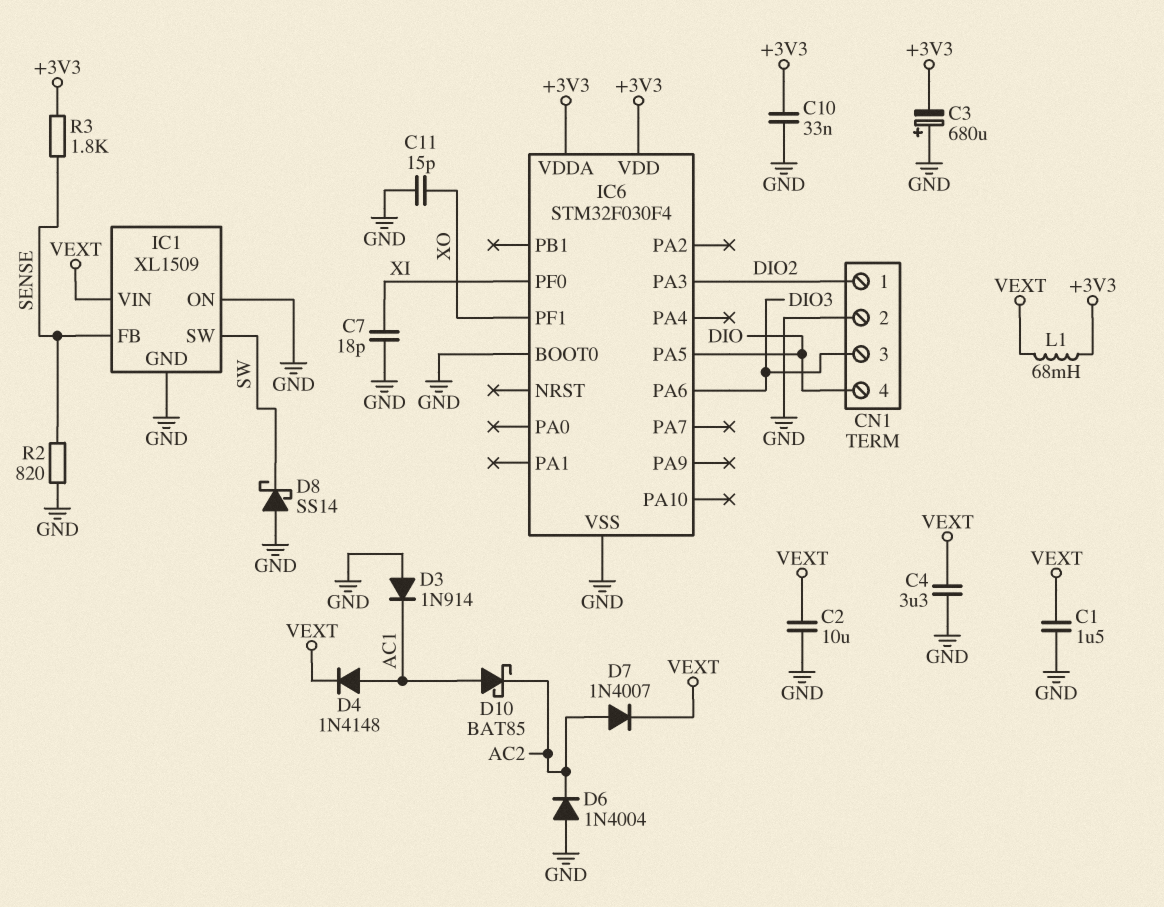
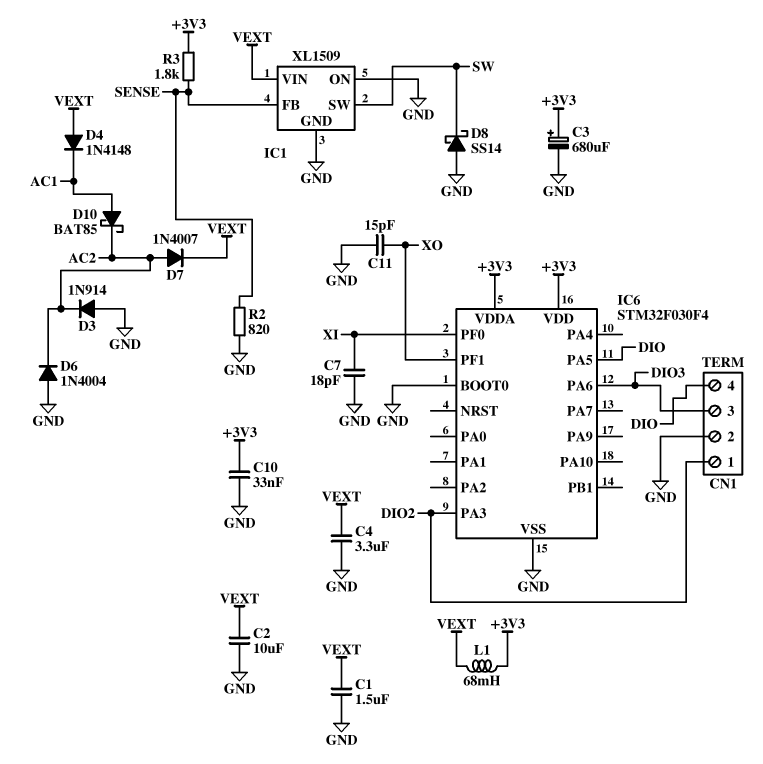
C3: 680uF (plus GND, minus +3V3) -> 680uF (plus +3V3, minus GND)
D3: diode 1N914 (A GND, K AC1) -> diode 1N914 (A GND, K AC2)
D4: diode 1N4148 (A AC1, K VEXT) -> diode 1N4148 (A VEXT, K AC1)

